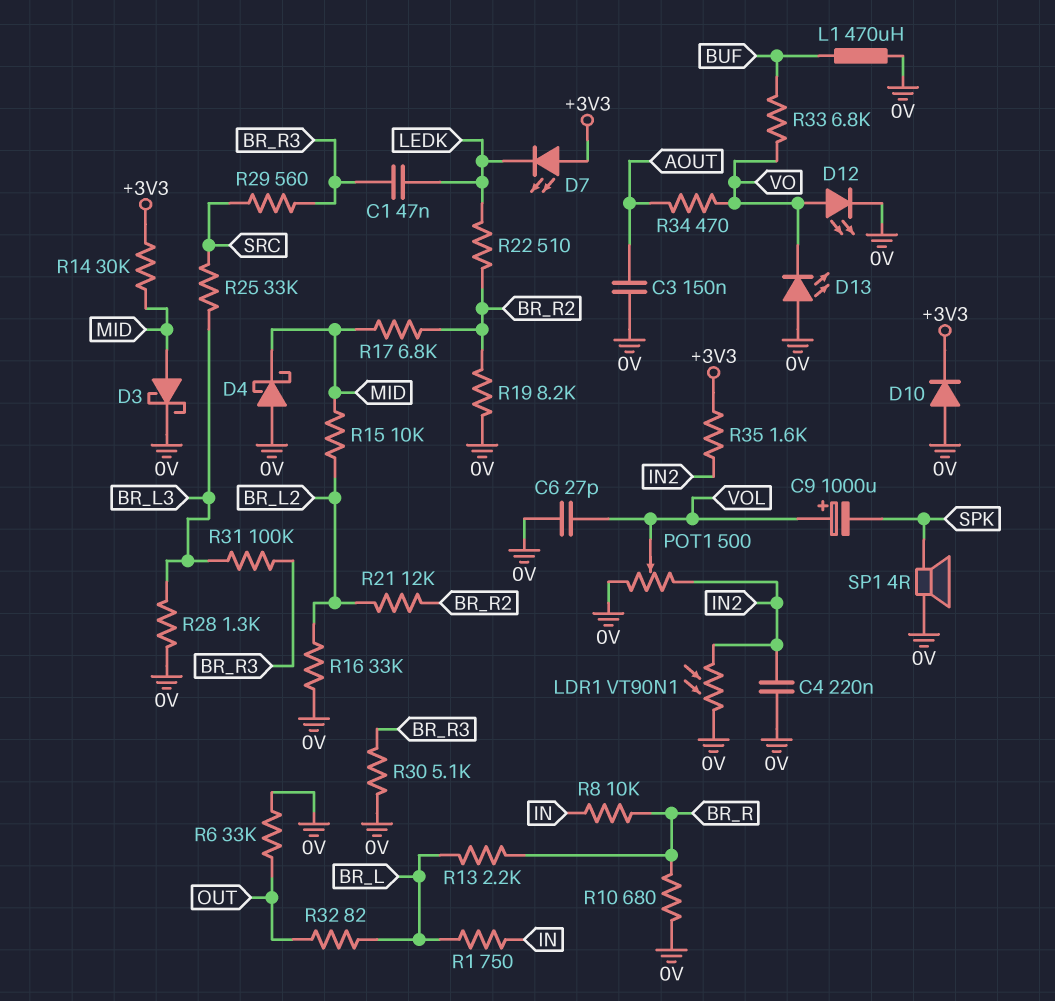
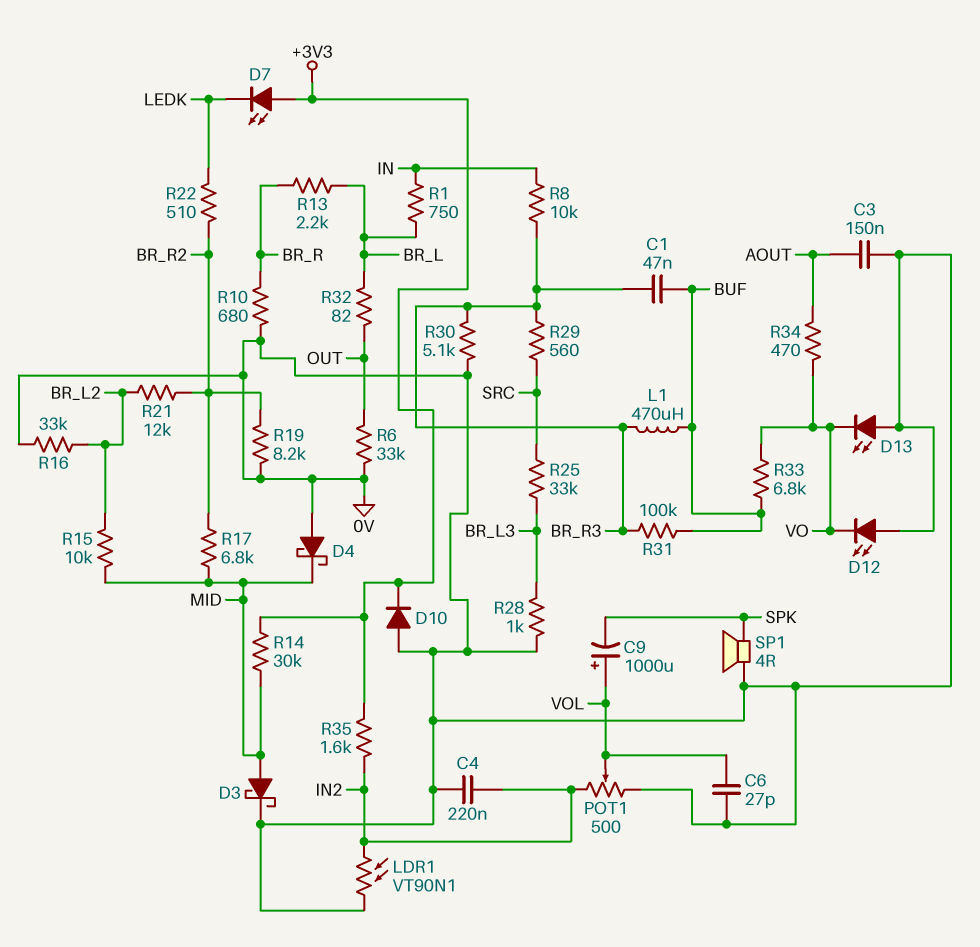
C1: 47nF (BR_R3, LEDK) -> 47nF (BR_R3, BUF)
D12: LED (A VO, K 0V) -> LED (A 0V, K VO)
L1: 470uH (0V, BUF) -> 470uH (BR_R3, BUF)
R8: 10k (BR_R, IN) -> 10k (BR_R3, IN)
R28: 1.3k (0V, BR_L3) -> 1k (0V, BR_L3)
R31: 100k (BR_L3, BR_R3) -> 100k (BR_R3, BUF)

